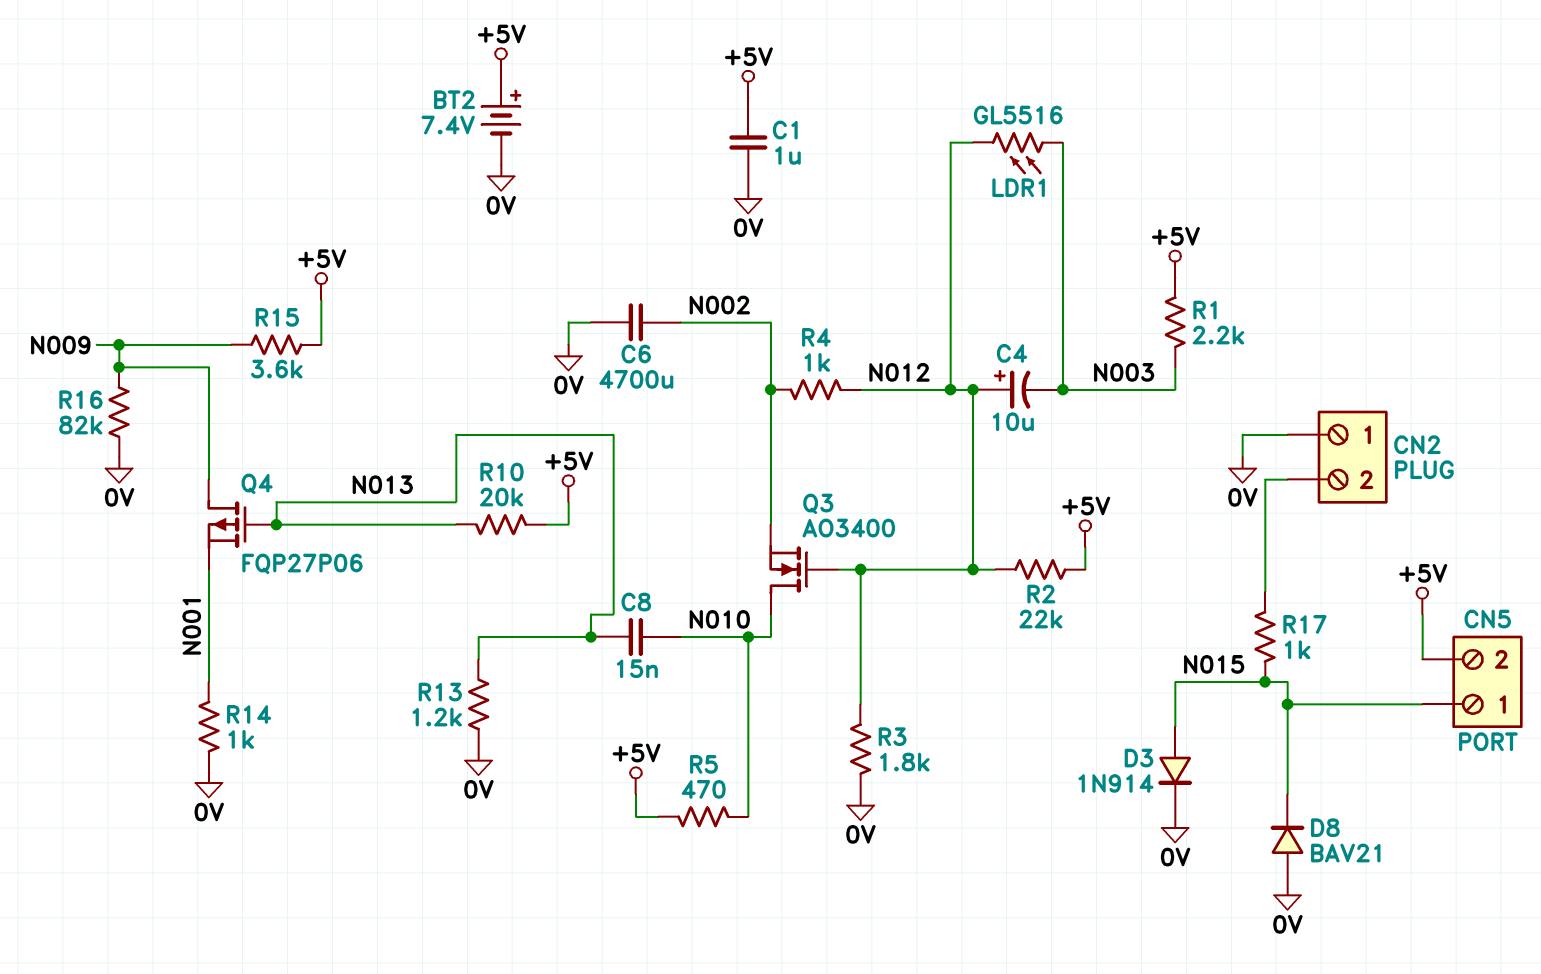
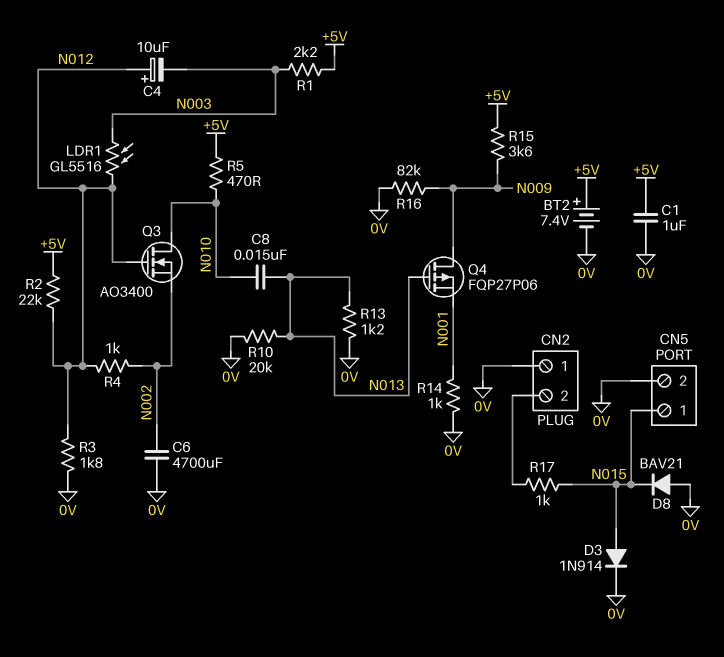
CN5 pin 2: +5V -> 0V
R10: 20k (+5V, N013) -> 20k (0V, N013)

